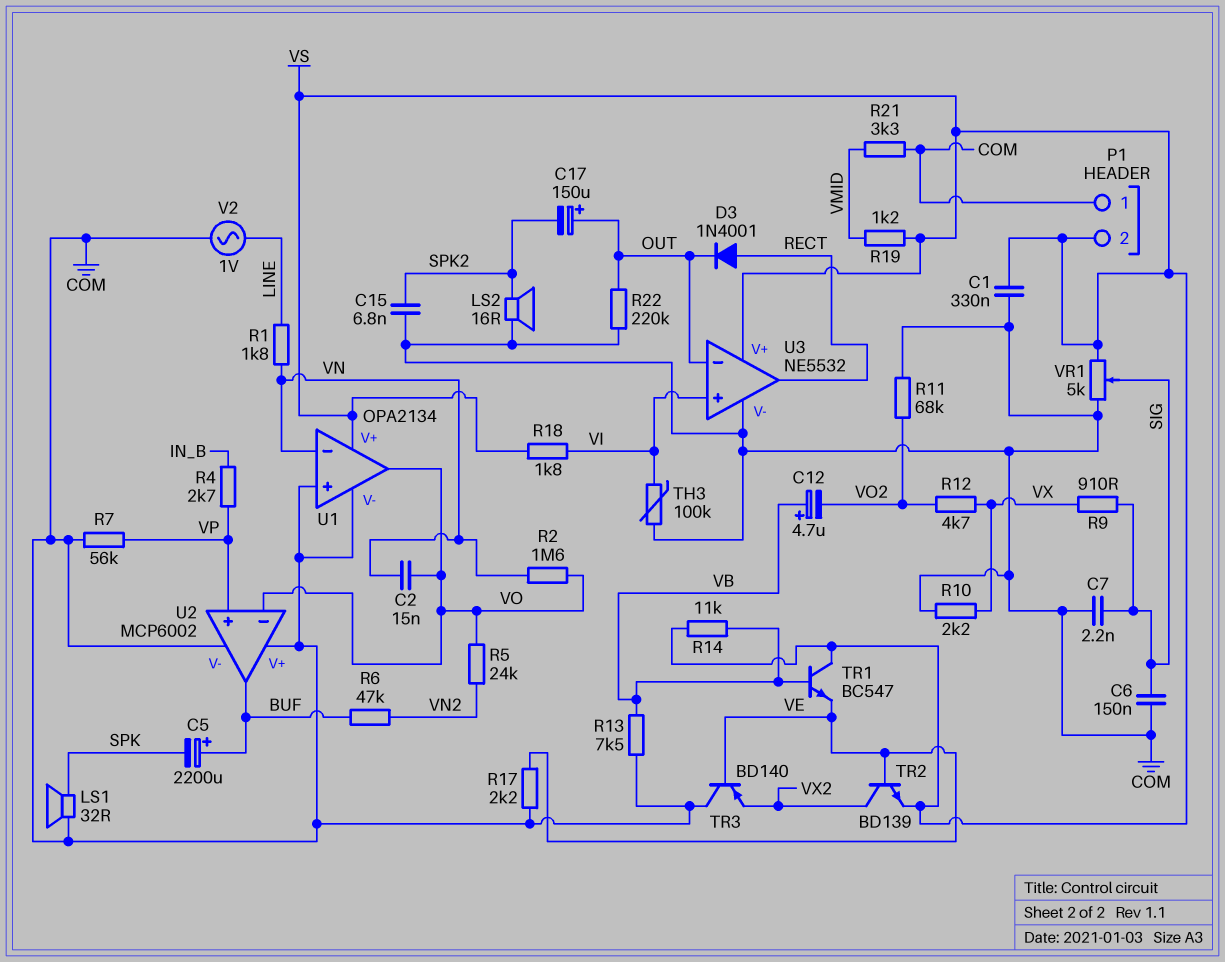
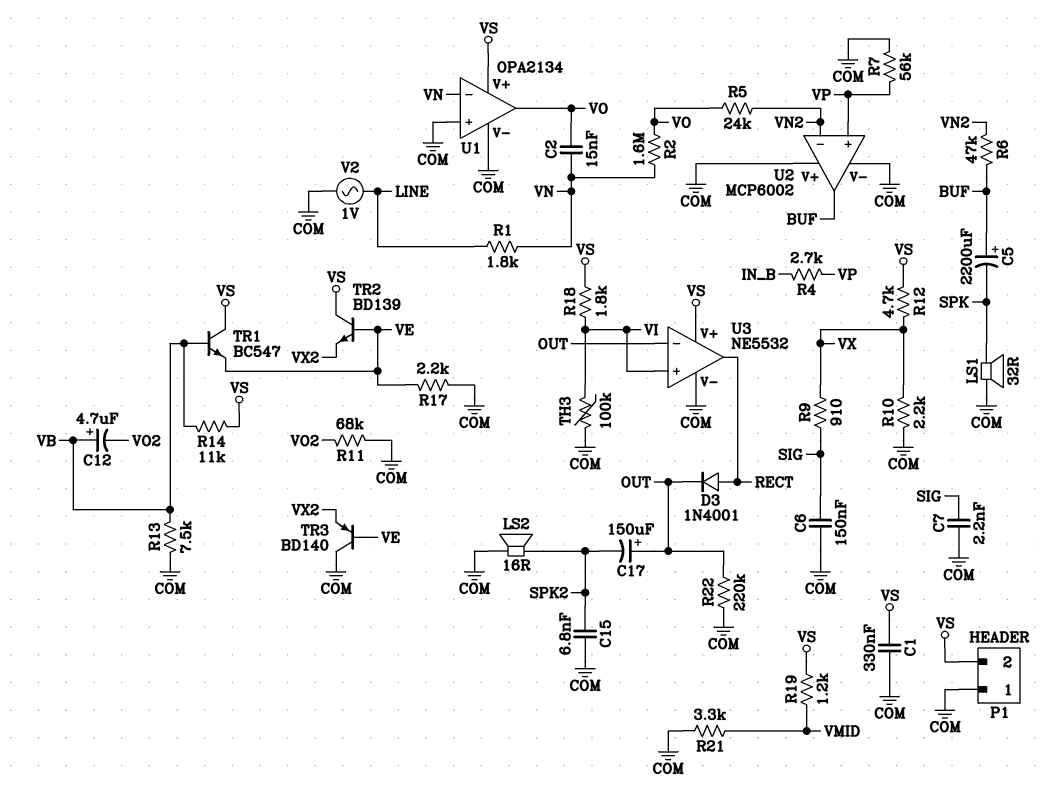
R12: 4.7k (VO2, VX) -> 4.7k (VS, VX)
TR2: NPN BD139 (B VE, C VX2, E VS) -> NPN BD139 (B VE, C VS, E VX2)
U2 pin in-: VO -> VN2
VR1: 5k (COM, VS, wiper SIG) -> none

